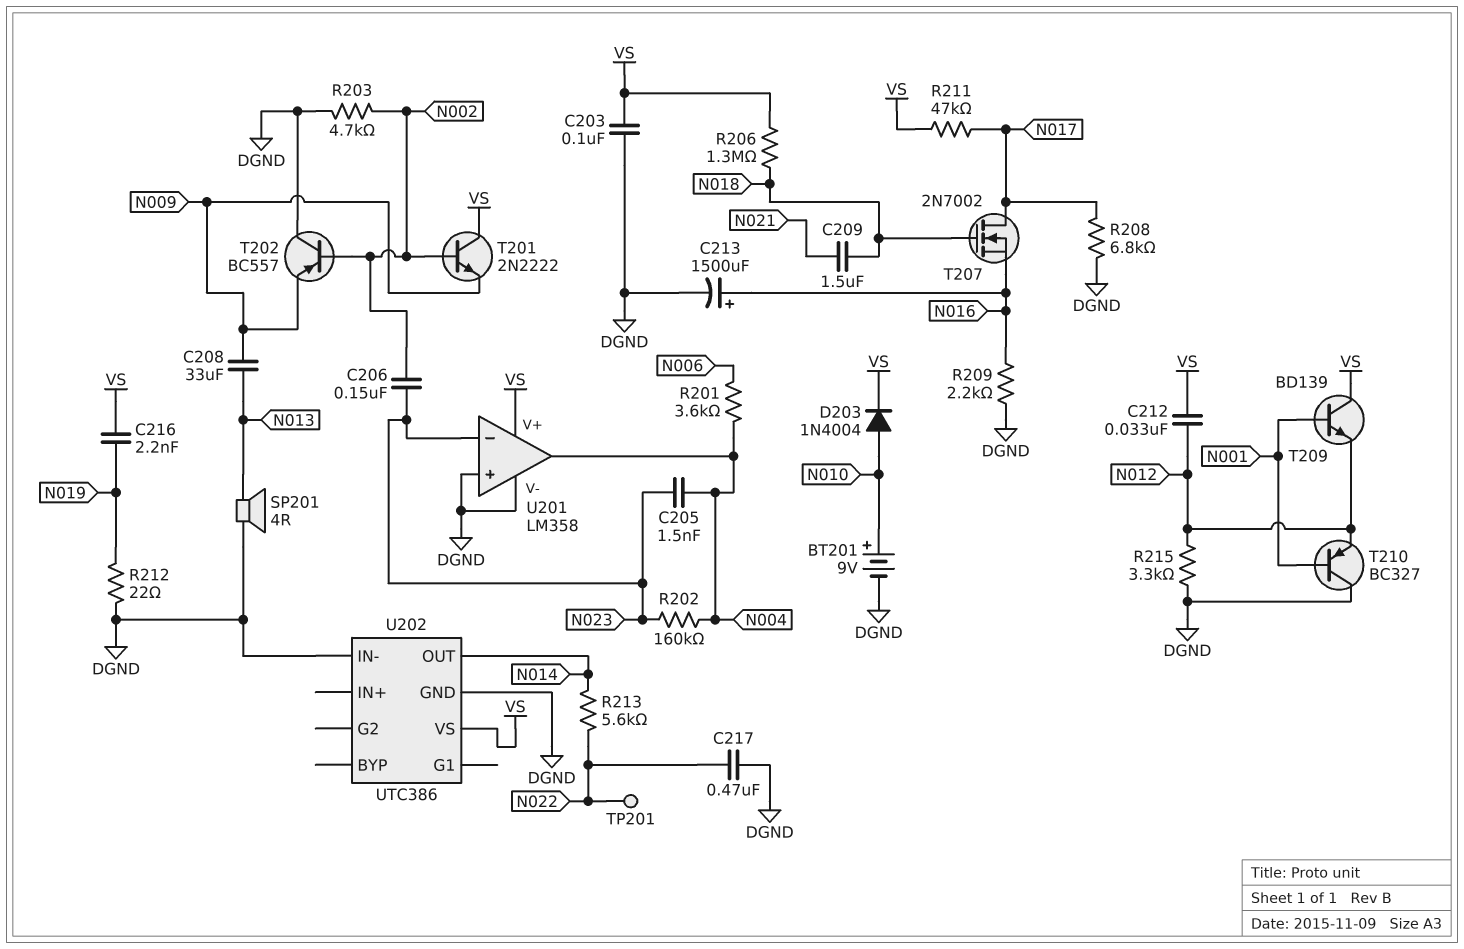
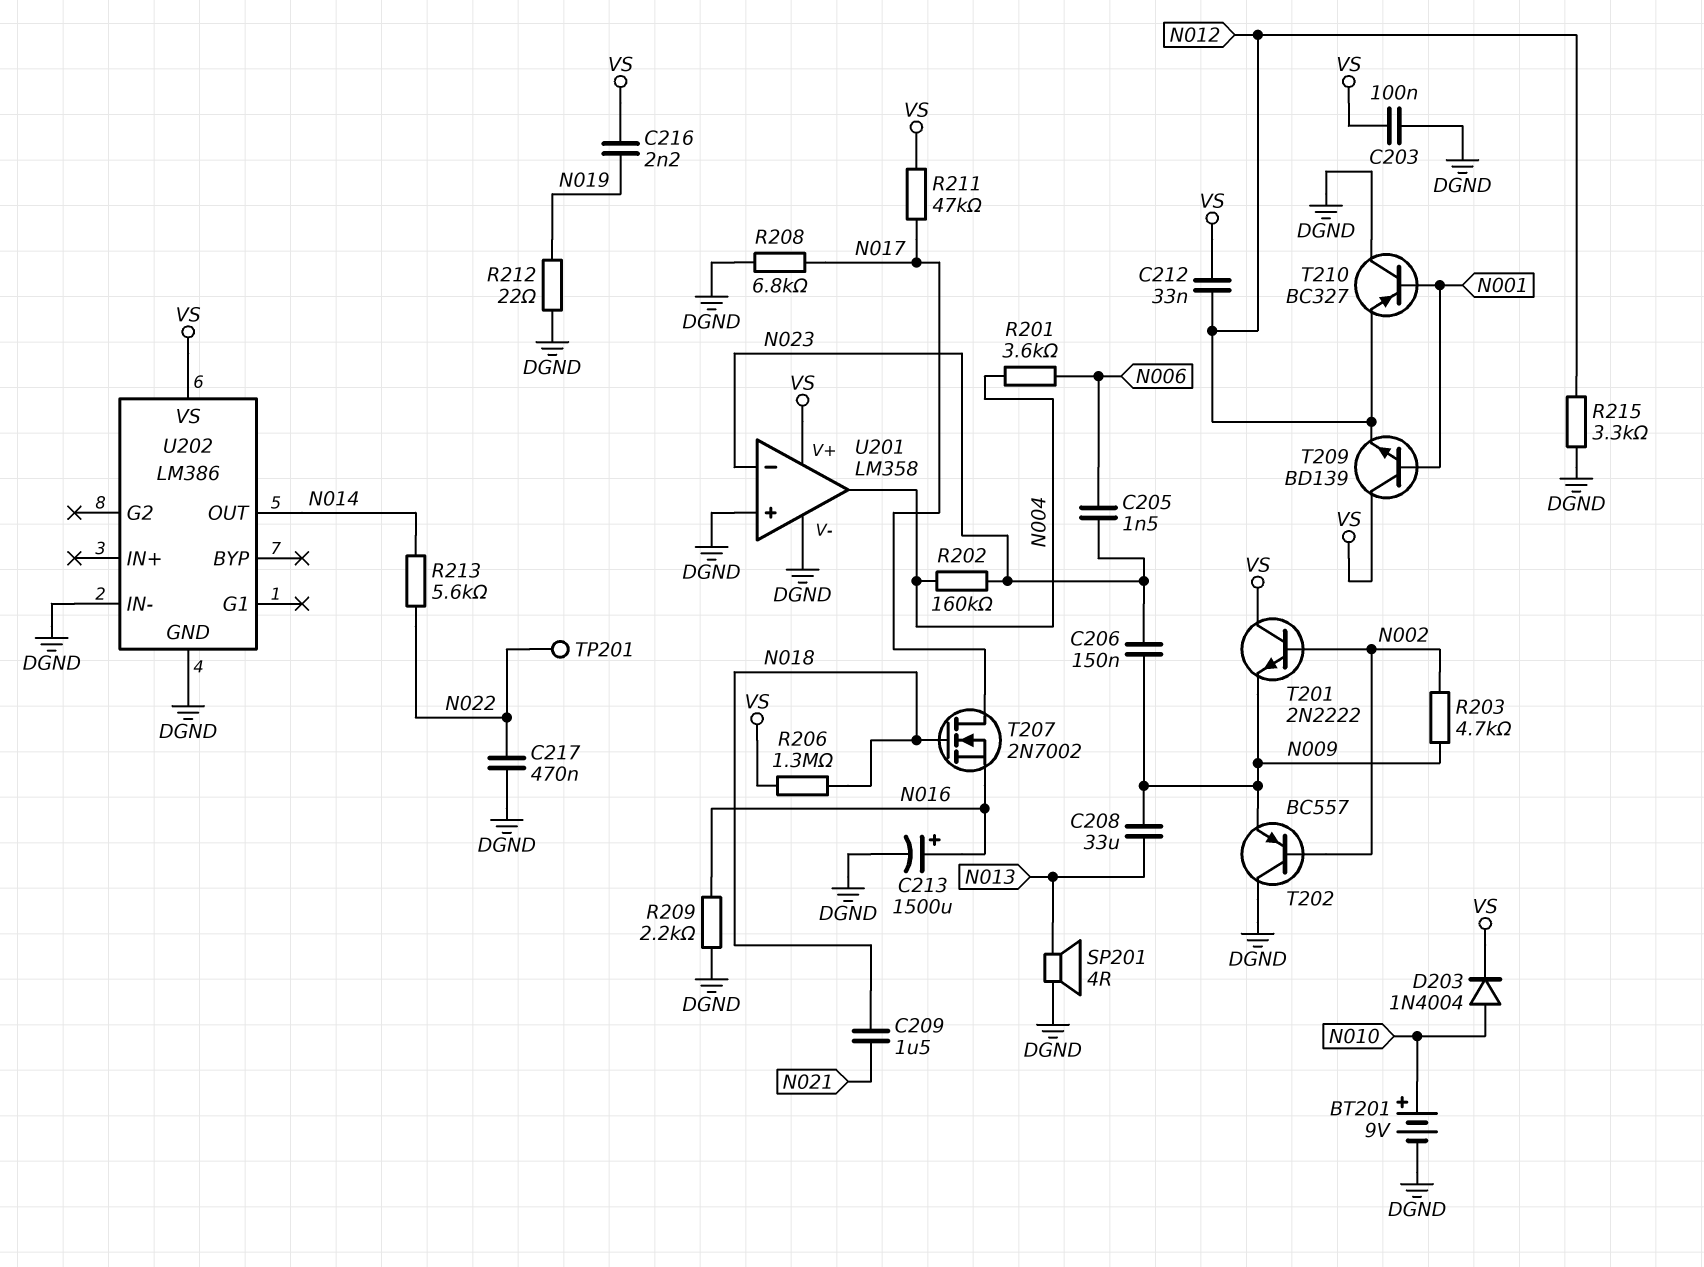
C205: 1.5nF (N004, N023) -> 1.5nF (N006, N023)
C206: 150nF (N002, N023) -> 150nF (N009, N023)
R203: 4.7k (DGND, N002) -> 4.7k (N002, N009)
U202: UTC386 -> LM386

